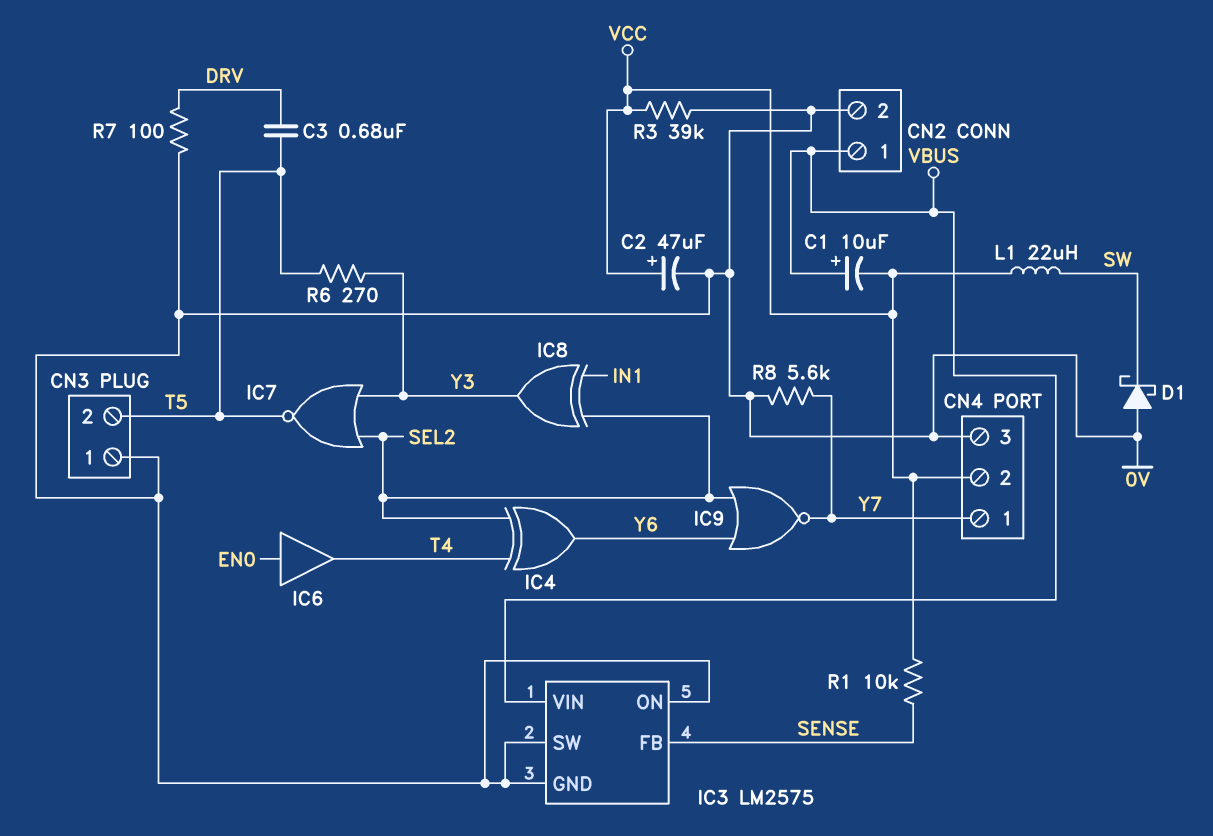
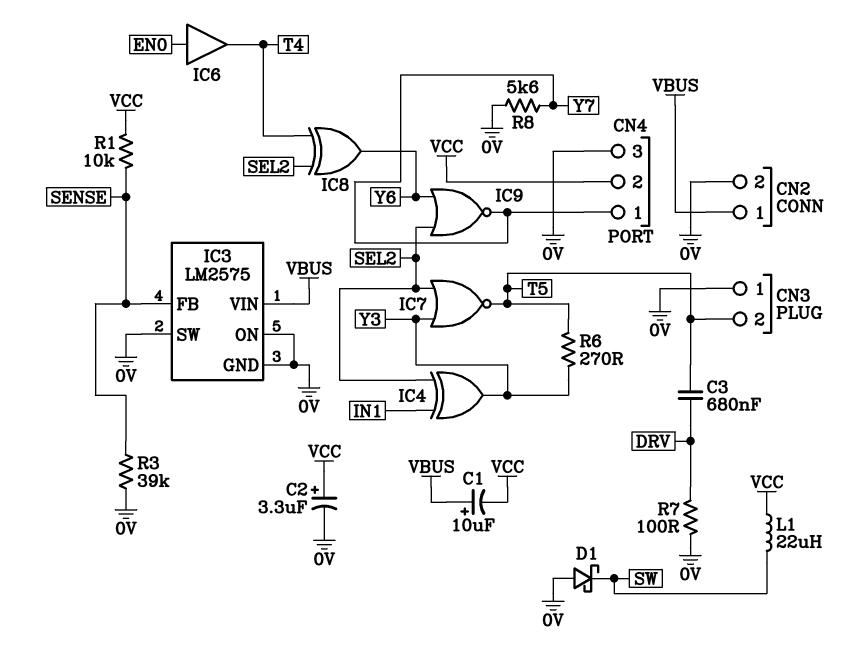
C2: 47uF (plus VCC, minus 0V) -> 3.3uF (plus VCC, minus 0V)
IC4: XOR (in SEL2, in T4, out Y6) -> XOR (in IN1, in SEL2, out Y3)
IC8: XOR (in IN1, in SEL2, out Y3) -> XOR (in SEL2, in T4, out Y6)
R3: 39k (0V, VCC) -> 39k (0V, SENSE)

